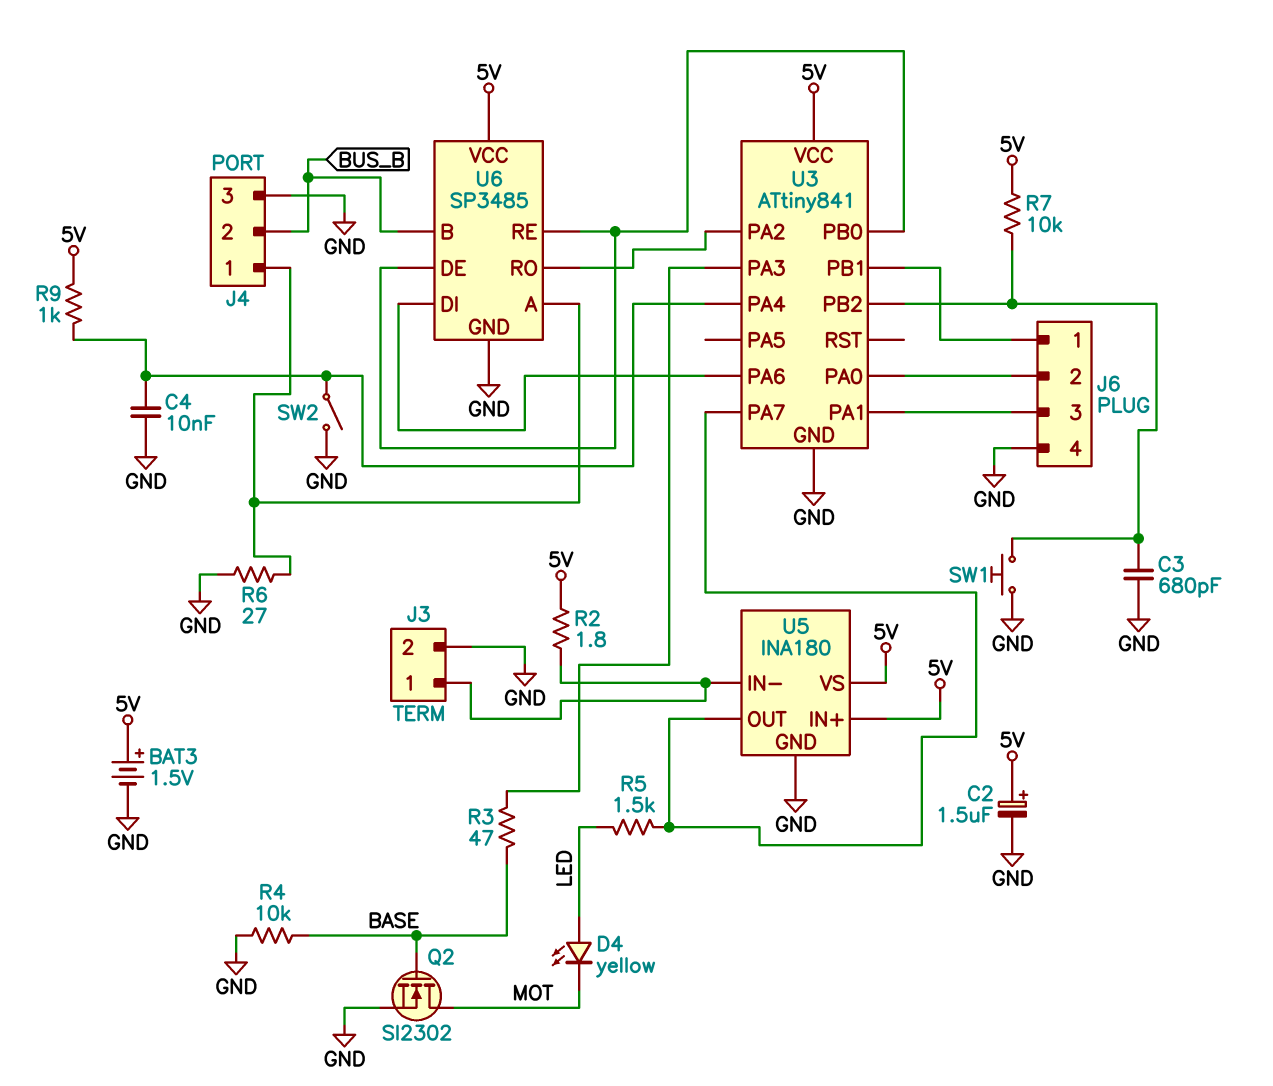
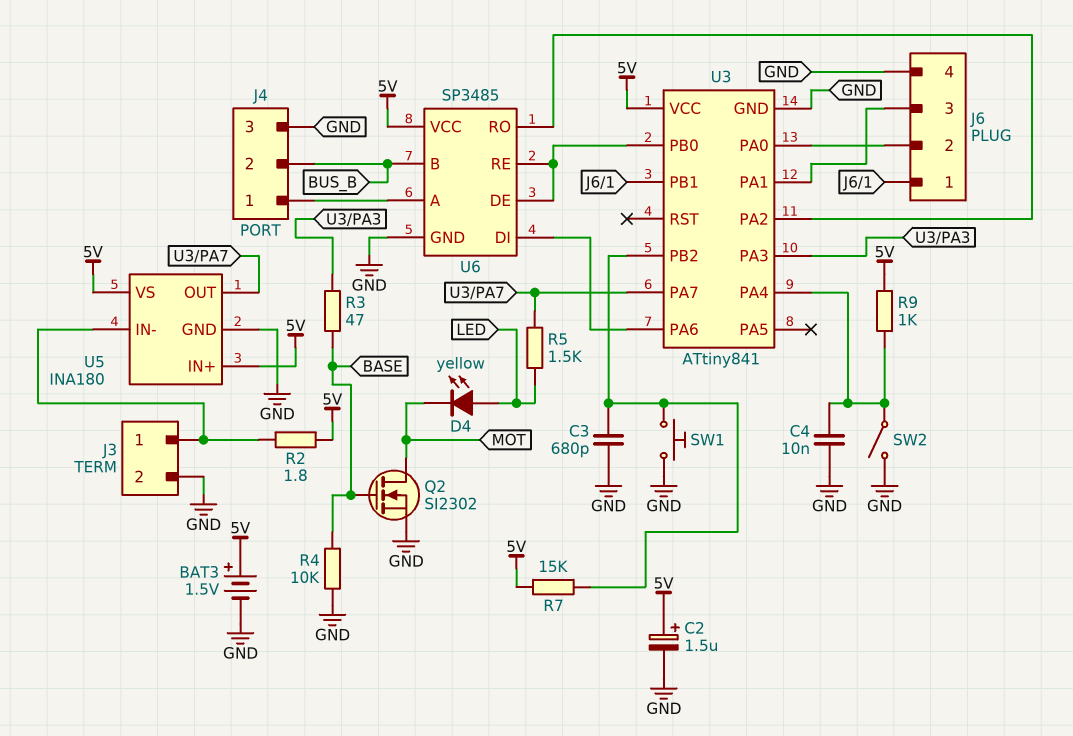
R6: 27 (GND, J4/1) -> none
R7: 10k (5V, U3/PB2) -> 15k (5V, U3/PB2)

